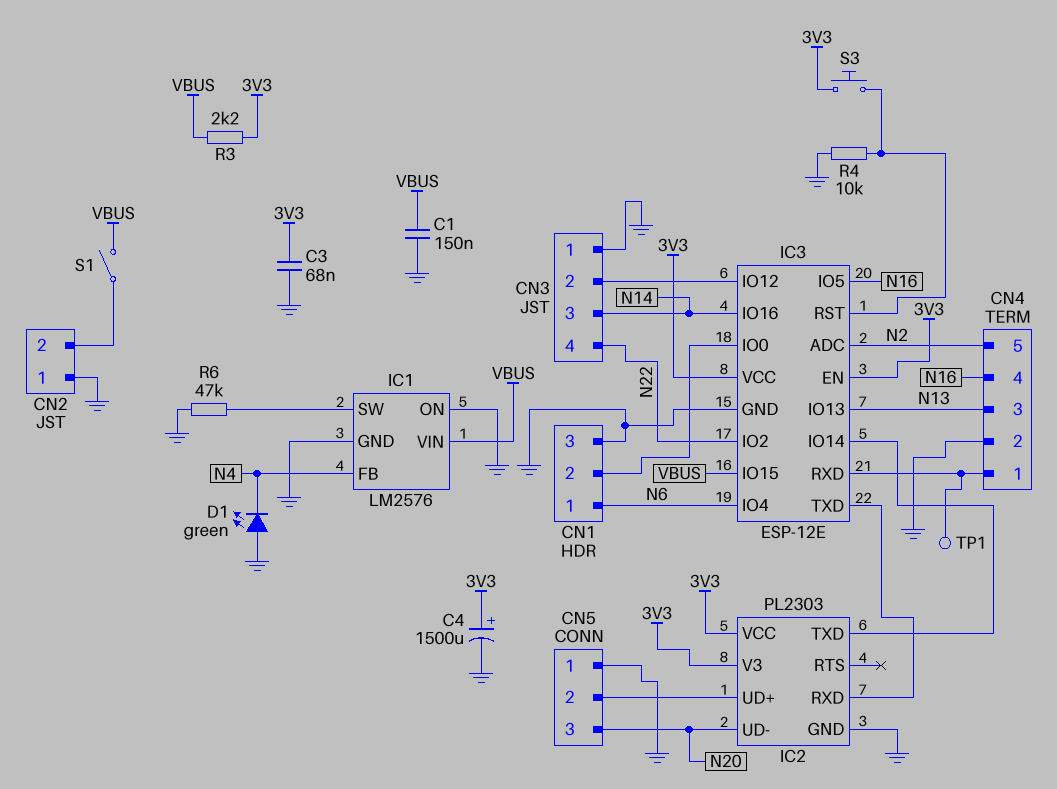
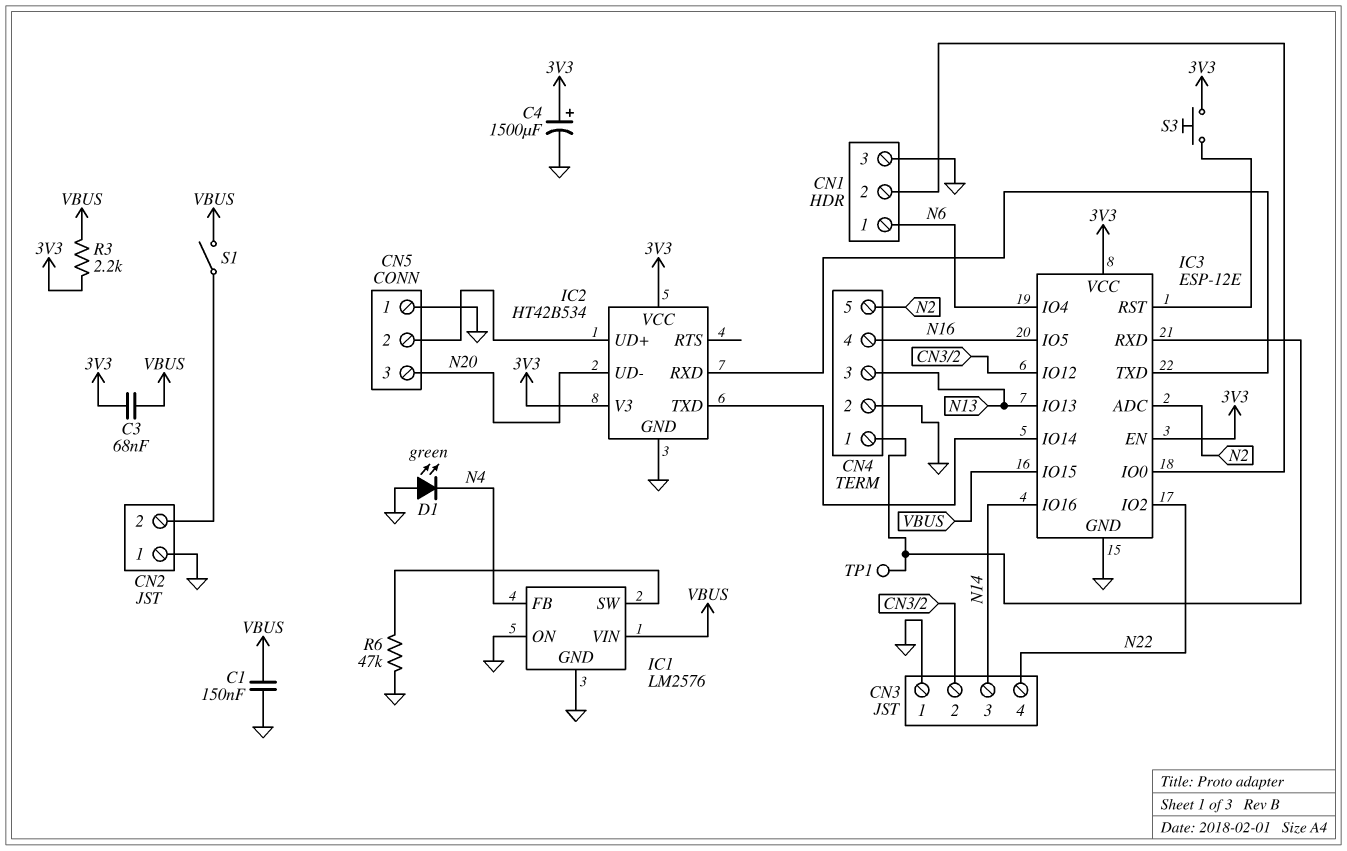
C3: 68nF (3V3, GND) -> 68nF (3V3, VBUS)
IC2: PL2303 -> HT42B534
R4: 10k (GND, IC3/RST) -> none

